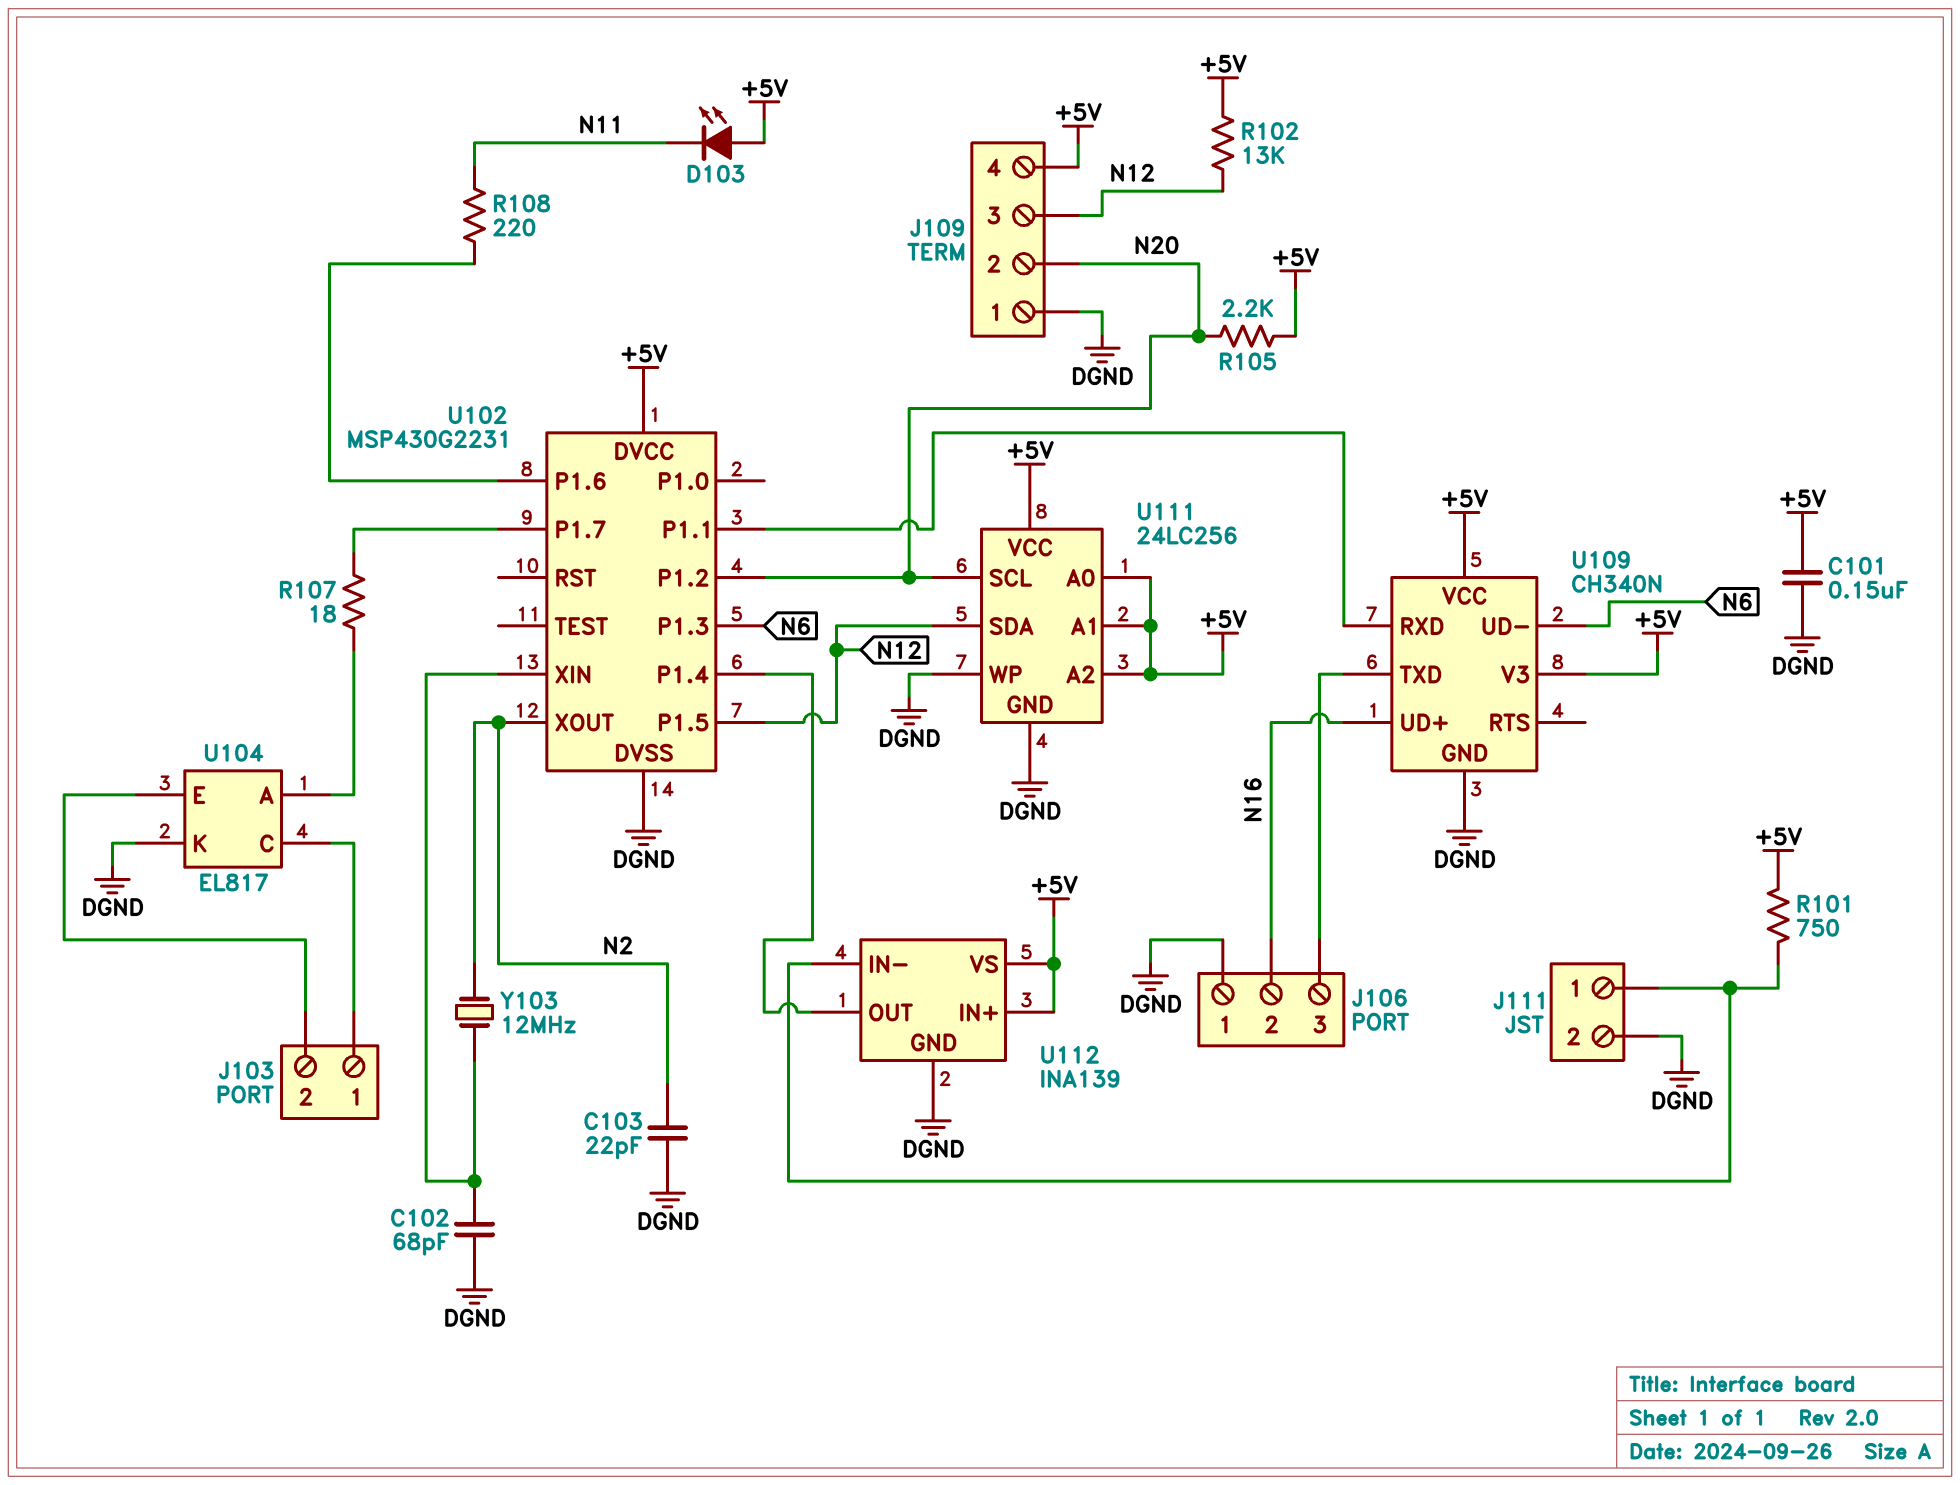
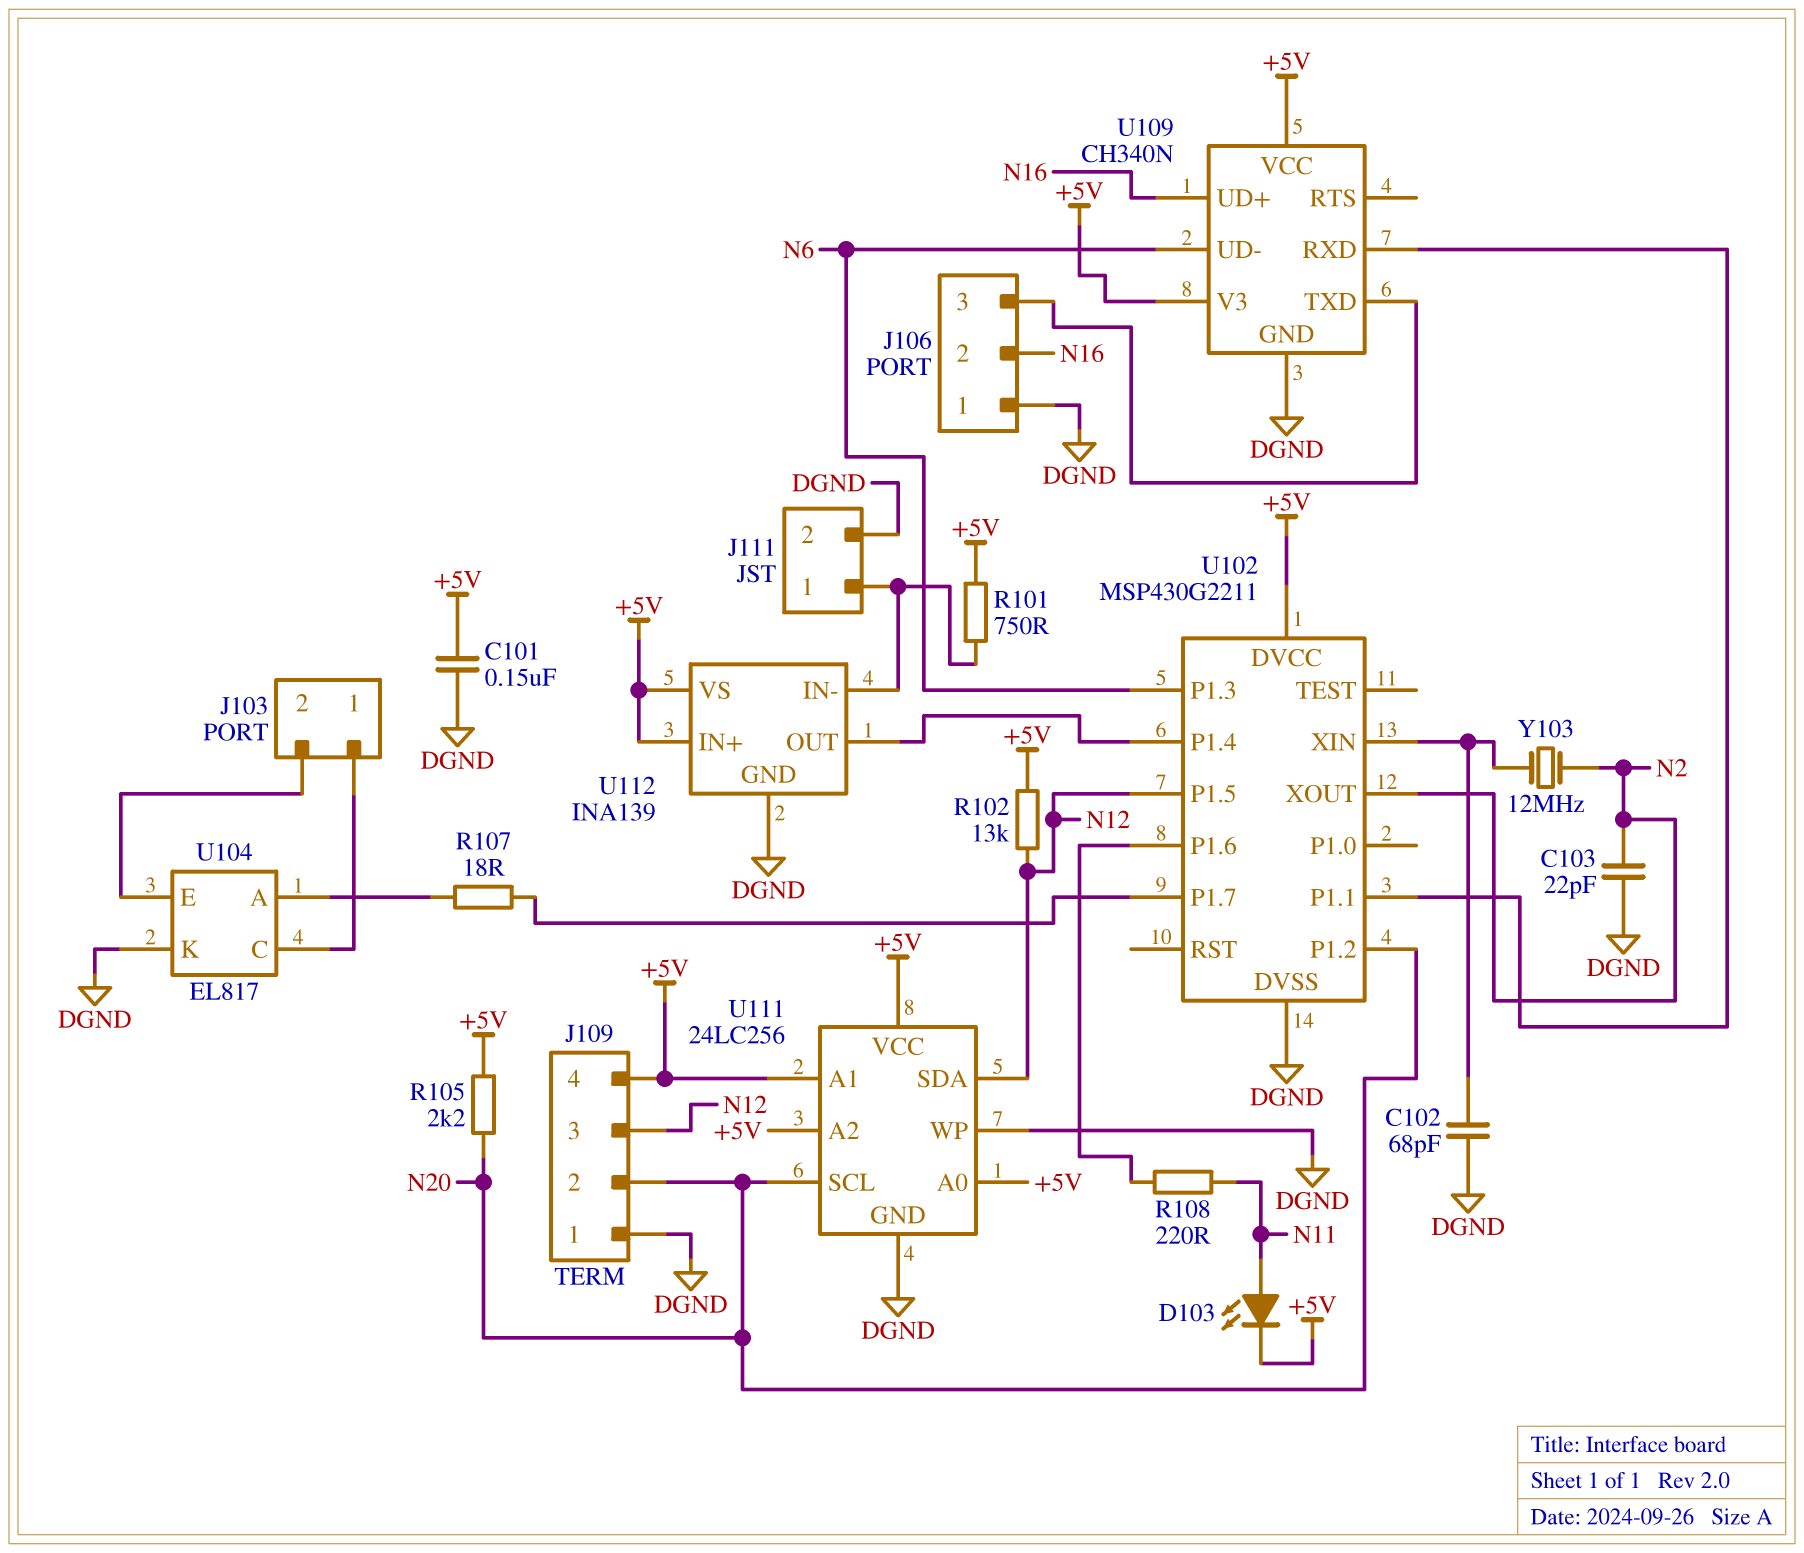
D103: LED (A +5V, K N11) -> LED (A N11, K +5V)
U102: MSP430G2231 -> MSP430G2211

